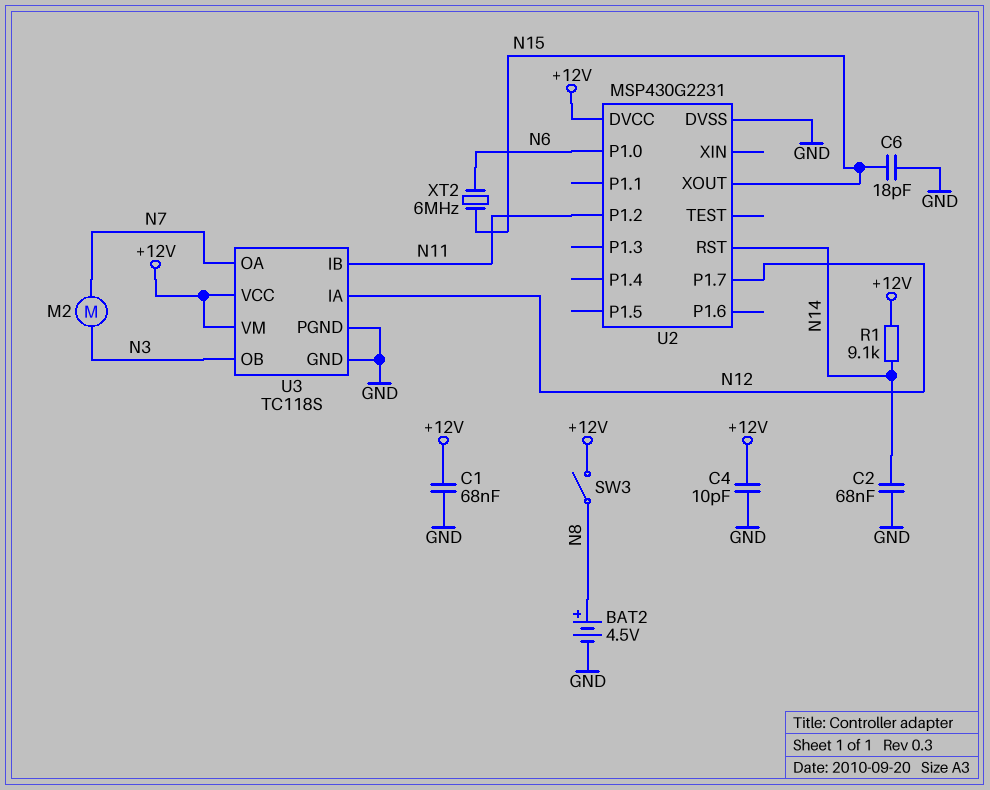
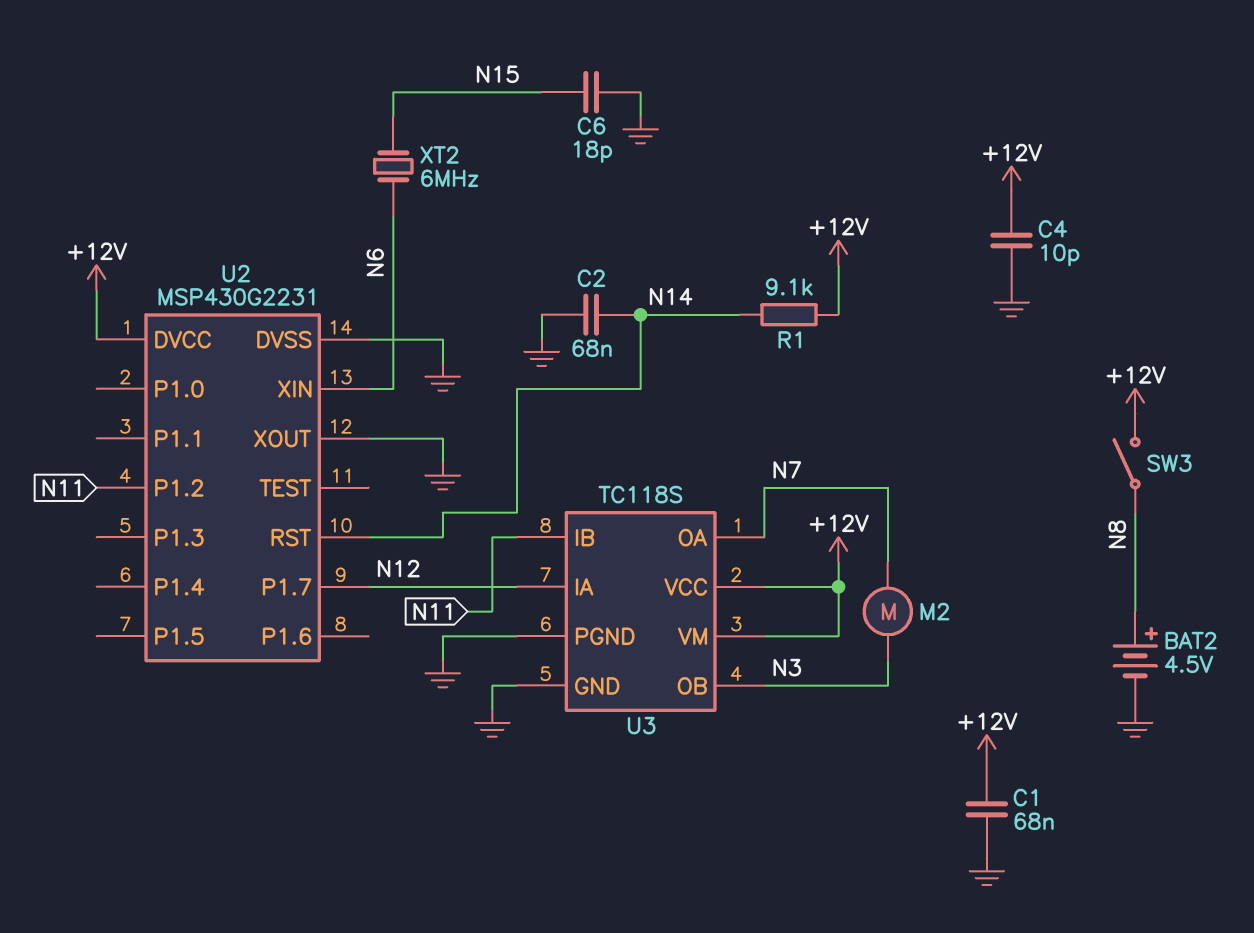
U2 pin P1.0: N6 -> none
U2 pin XIN: none -> N6
U2 pin XOUT: N15 -> GND

